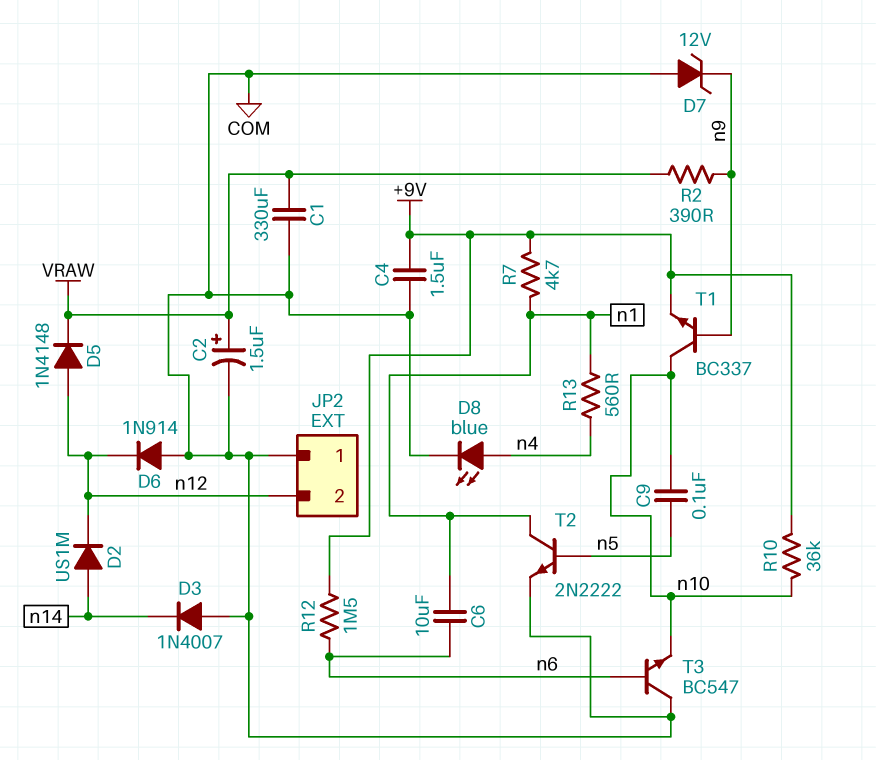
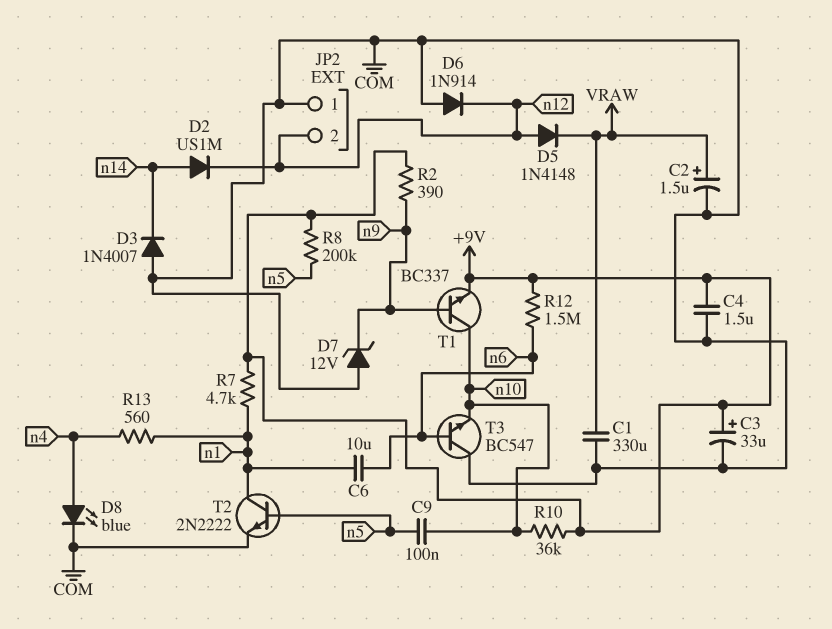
C3: none -> 33uF (plus +9V, minus COM)
R2: 390 (VRAW, n9) -> 390 (+9V, n9)
R8: none -> 200k (+9V, n5)

